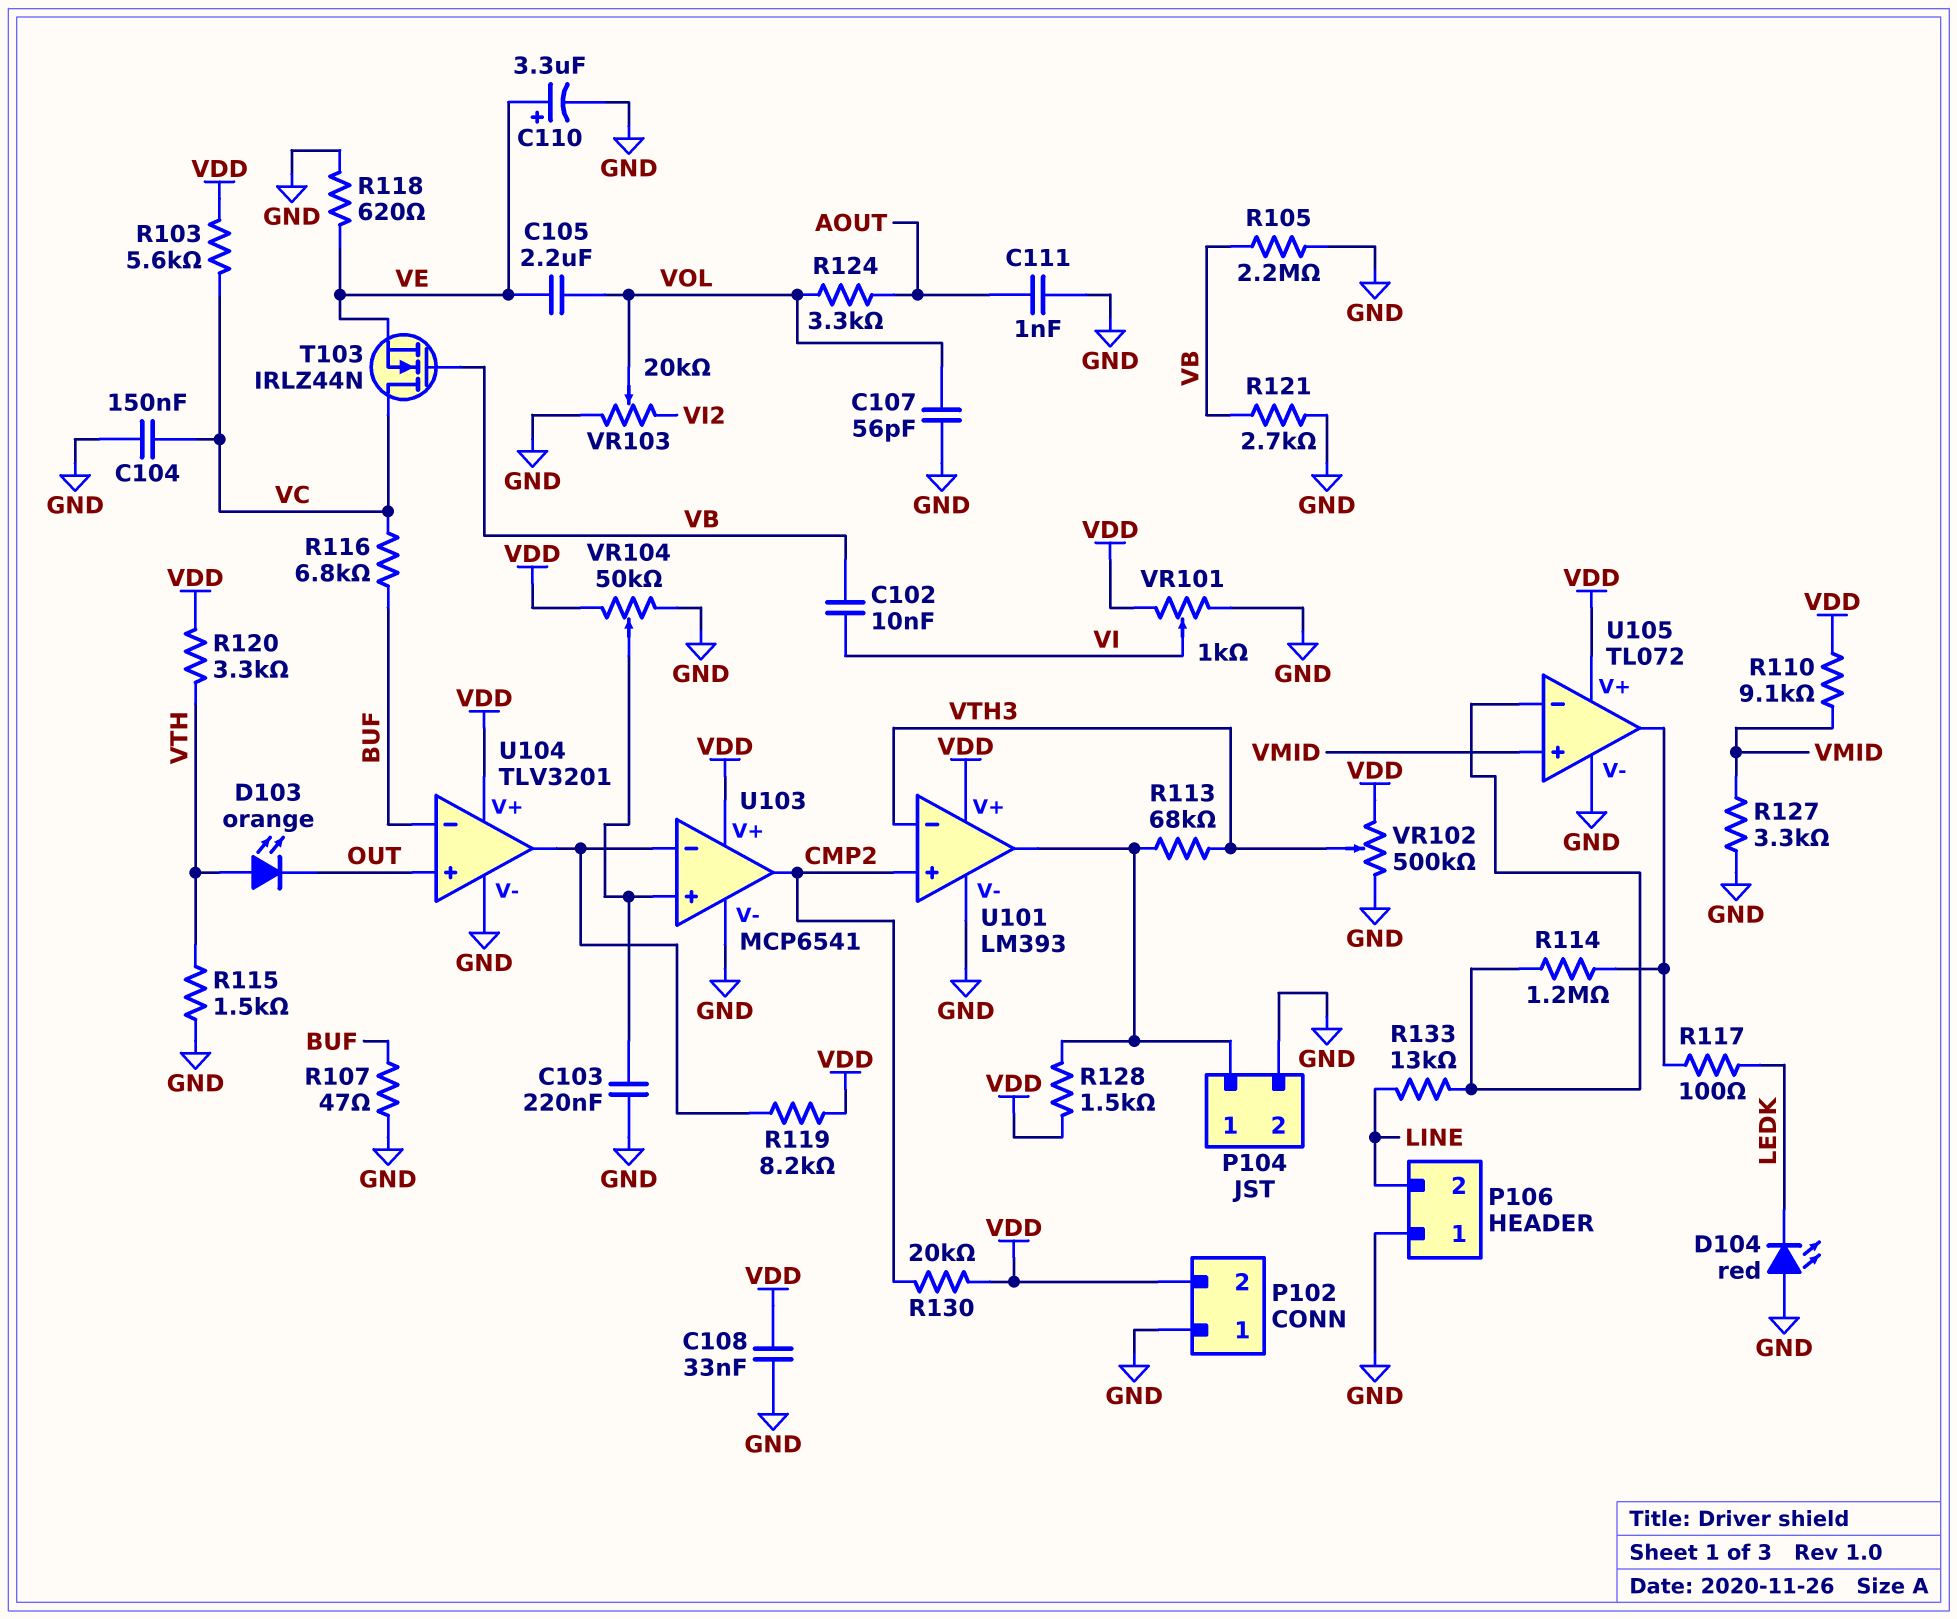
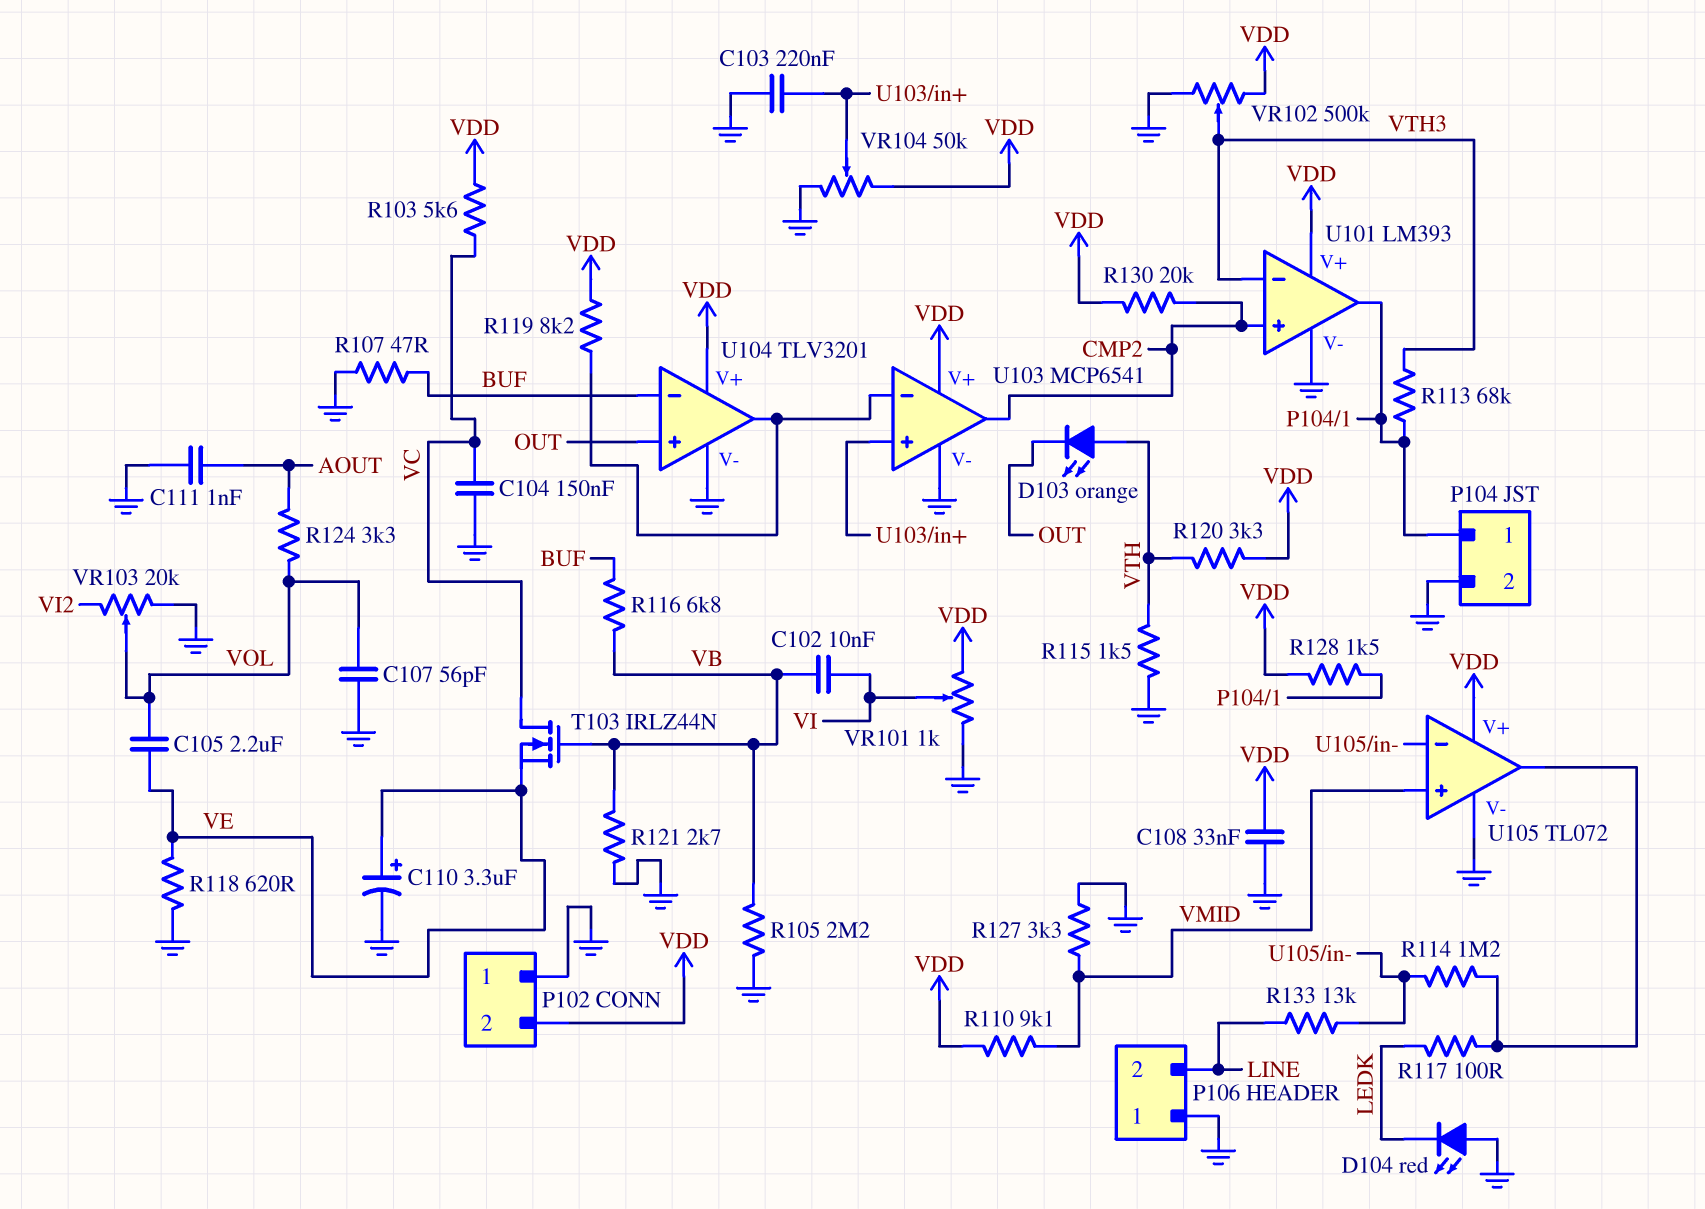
R116: 6.8k (BUF, VC) -> 6.8k (BUF, VB)

